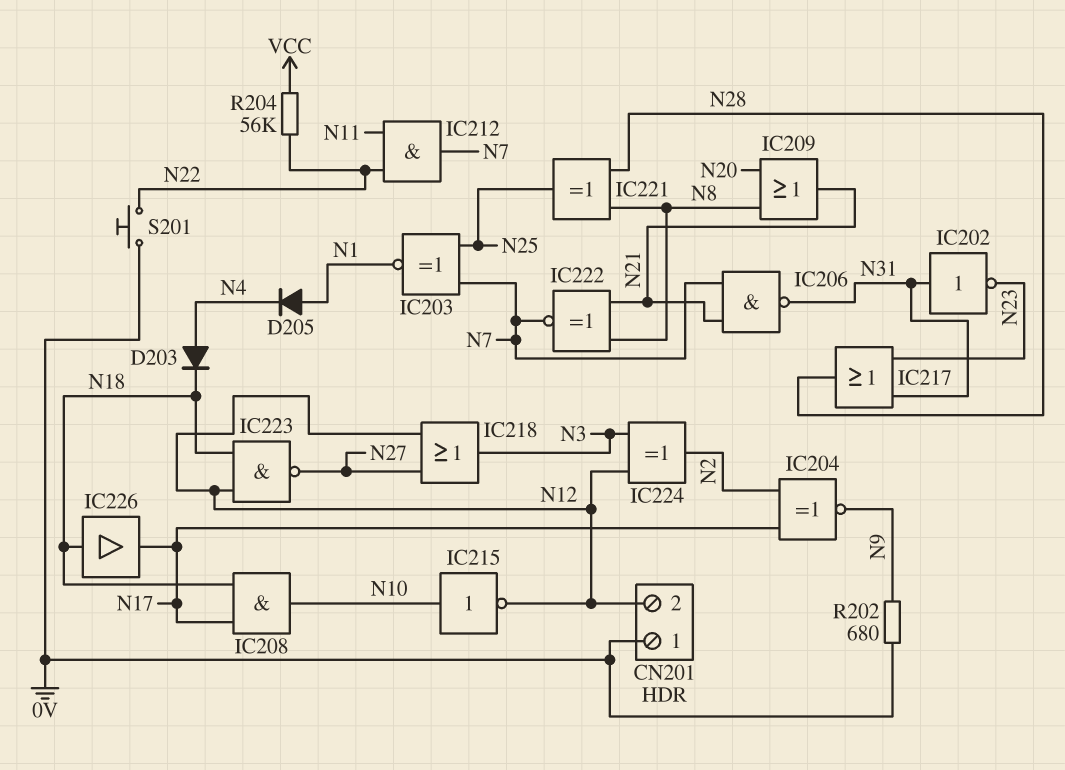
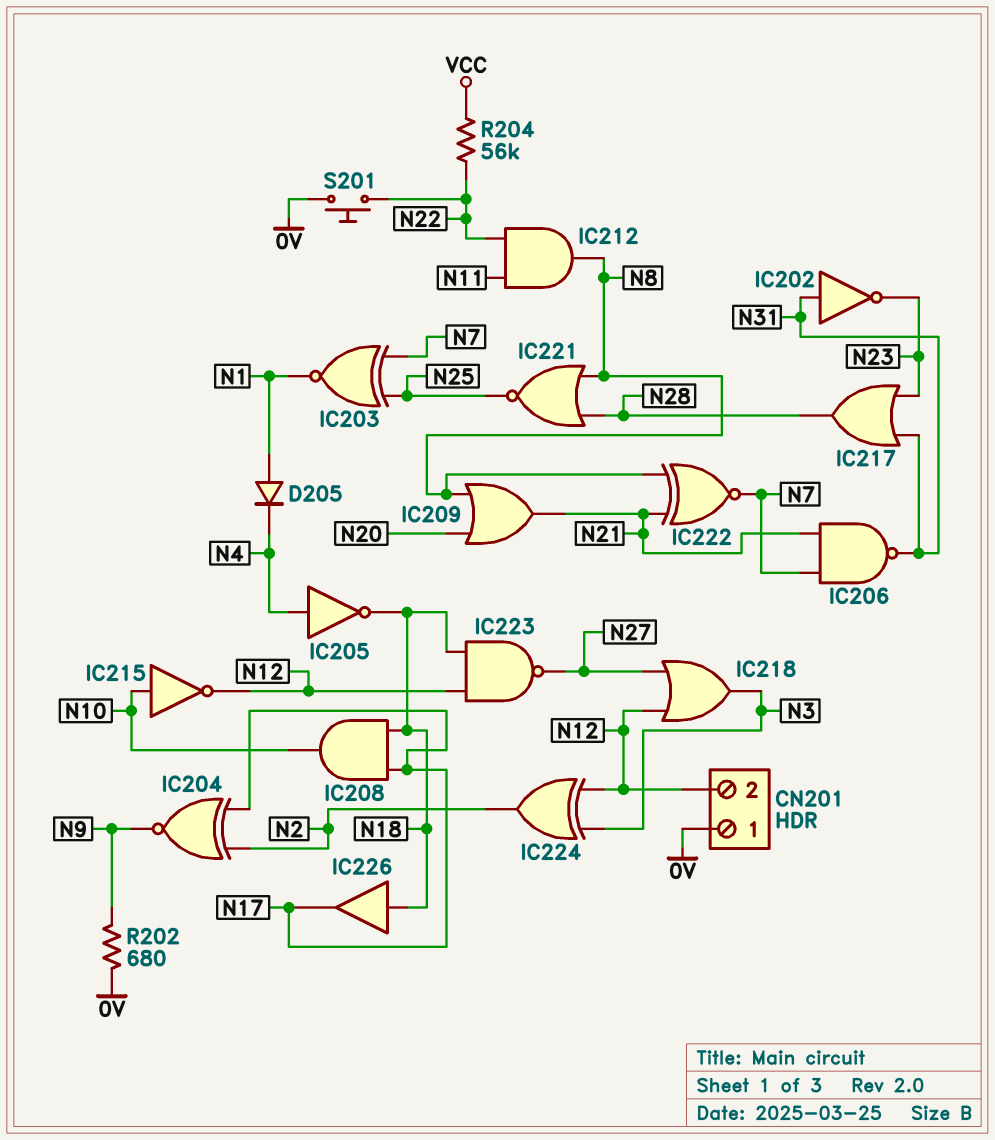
D203: diode (A N4, K N18) -> none
IC205: none -> NOT (in N4, out N18)
IC212: AND (in N11, in N22, out N7) -> AND (in N11, in N22, out N8)
IC221: XOR (in N8, in N28, out N25) -> NOR (in N8, in N28, out N25)

